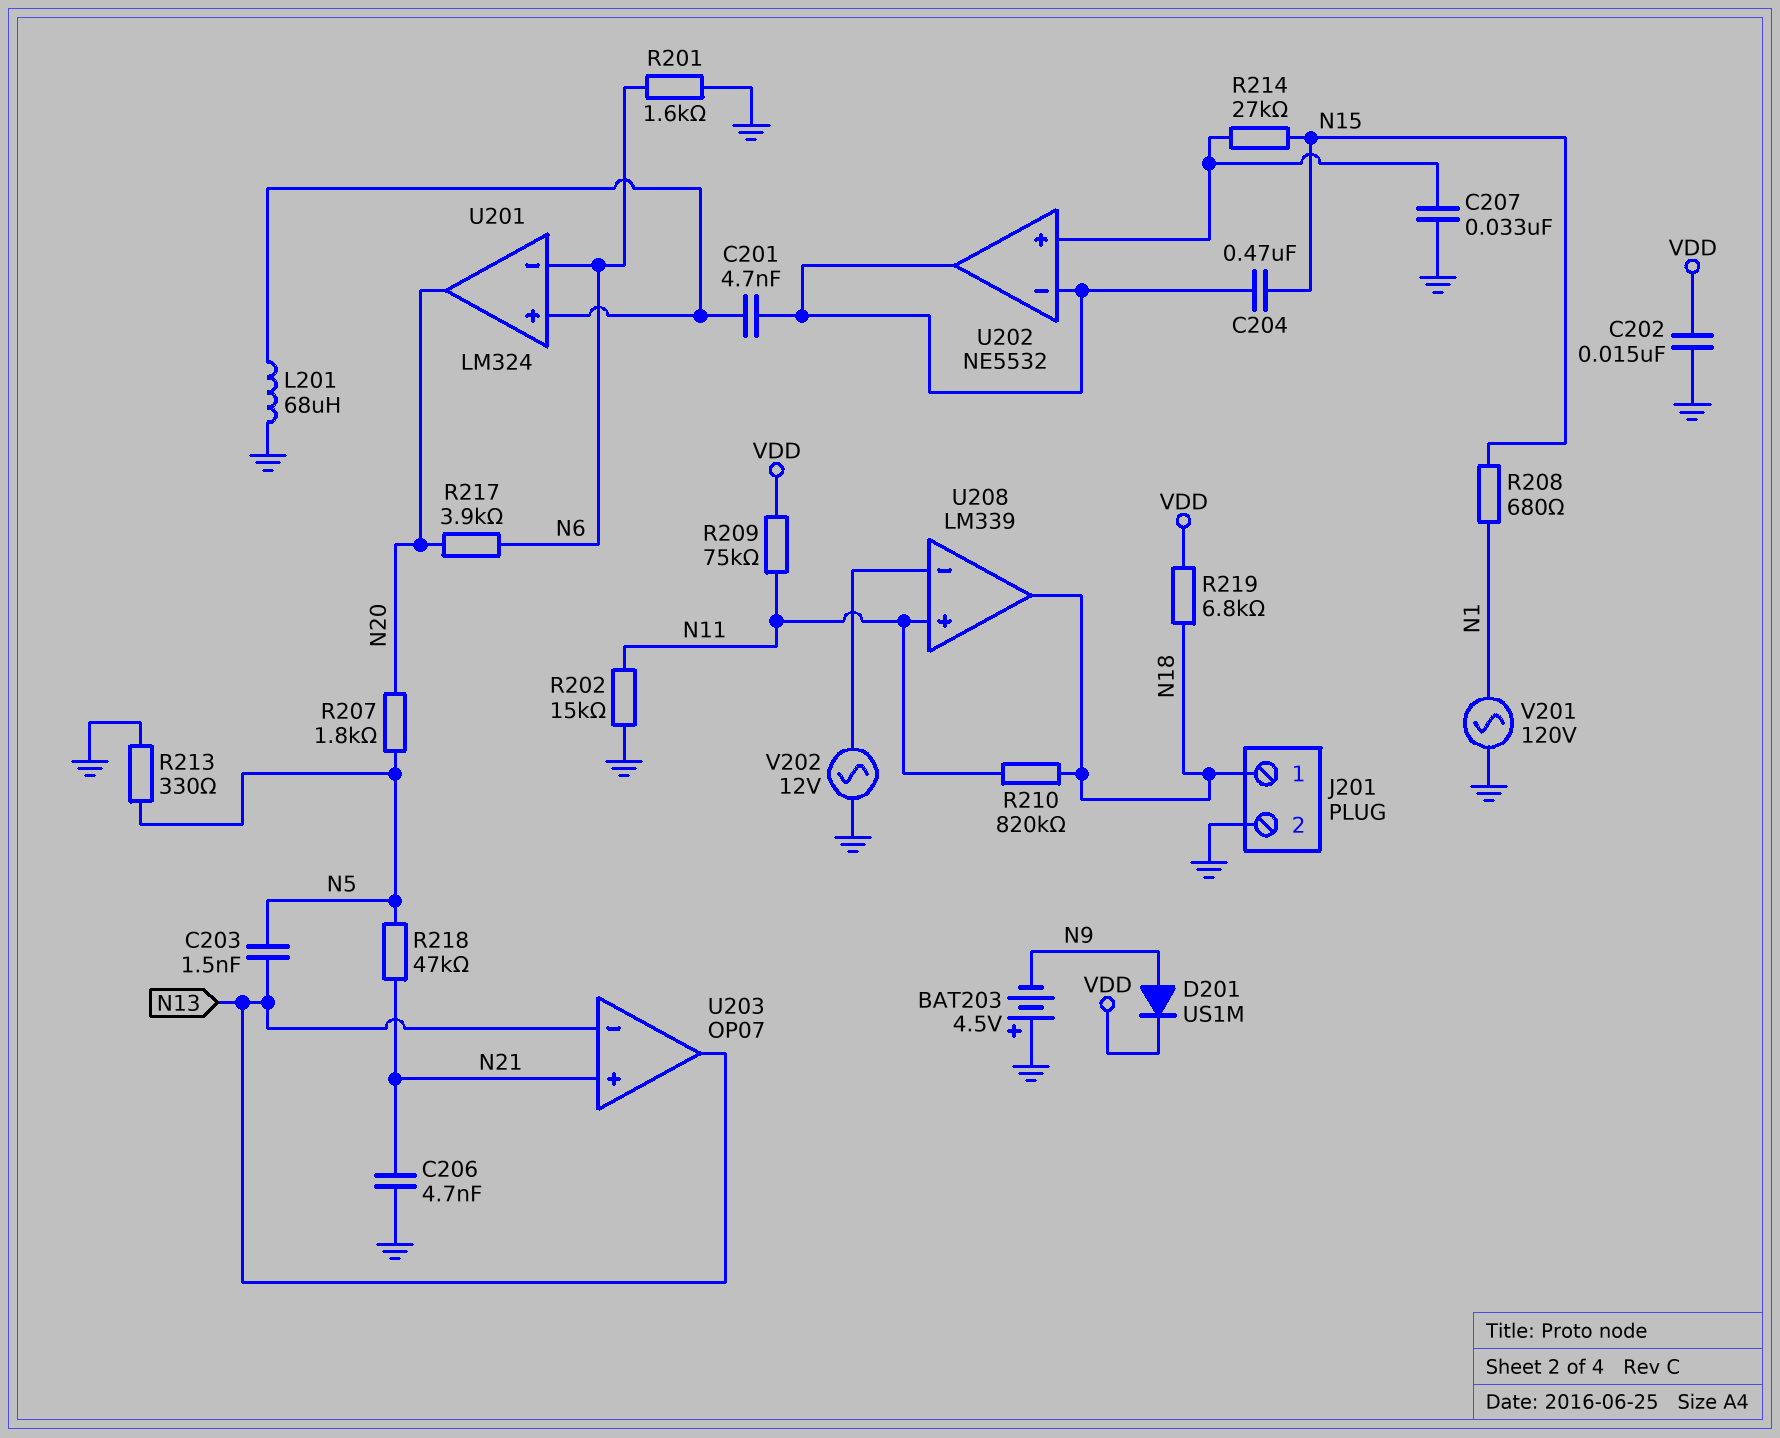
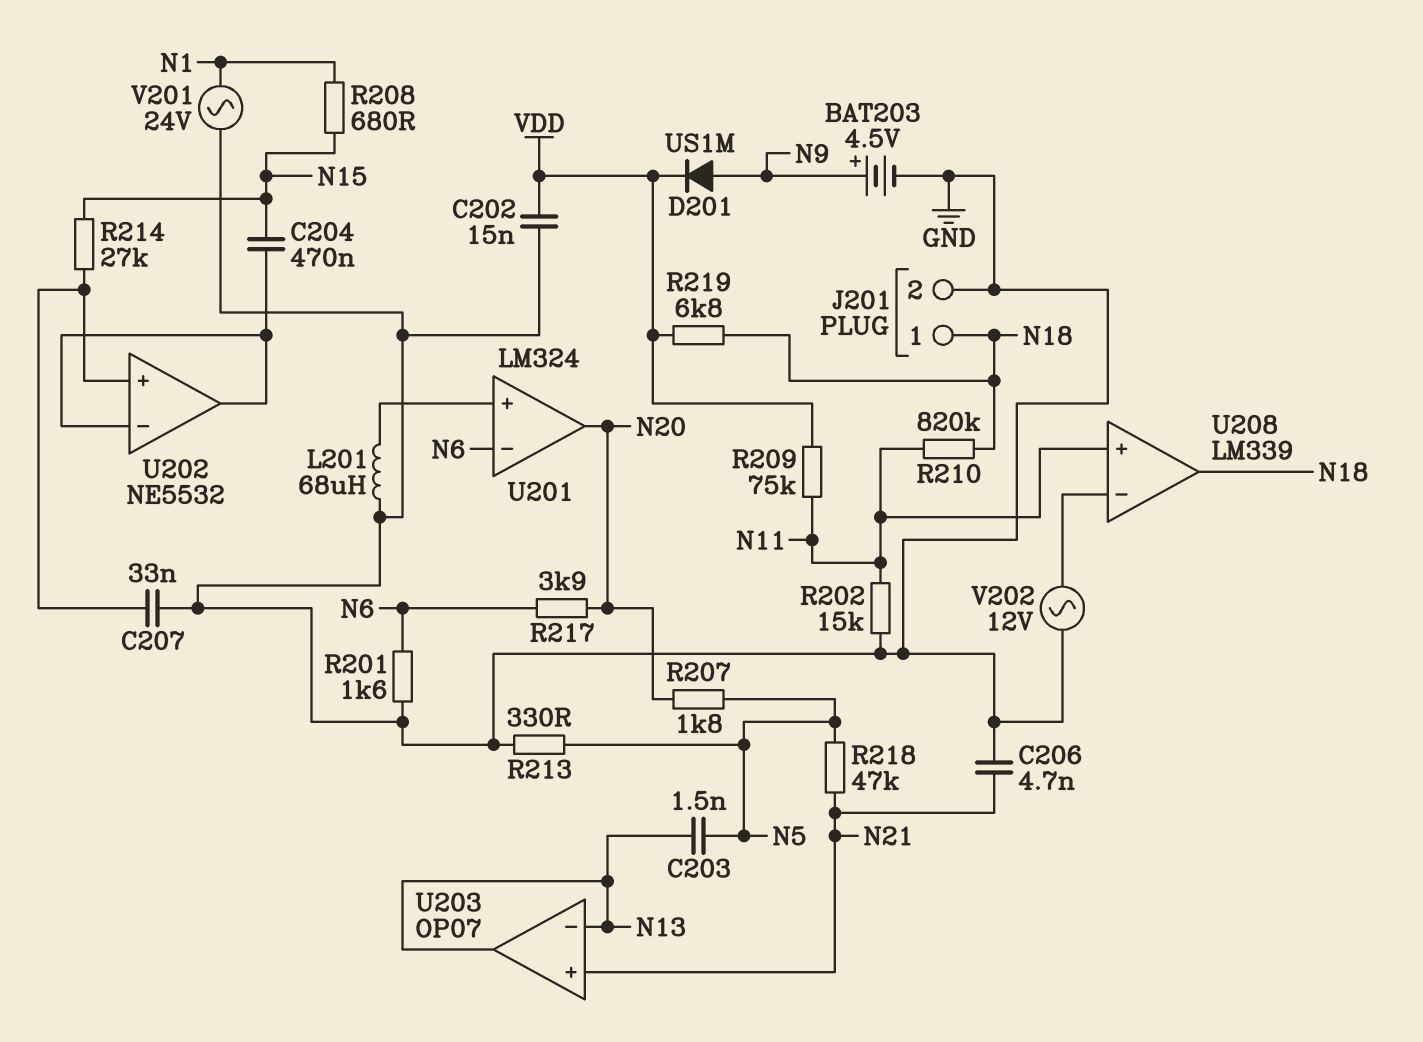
BAT203: 4.5V (plus GND, minus N9) -> 4.5V (plus N9, minus GND)
C201: 4.7nF (U201/in+, U202/in-) -> none
V201: AC 120V (GND, N1) -> AC 24V (GND, N1)

